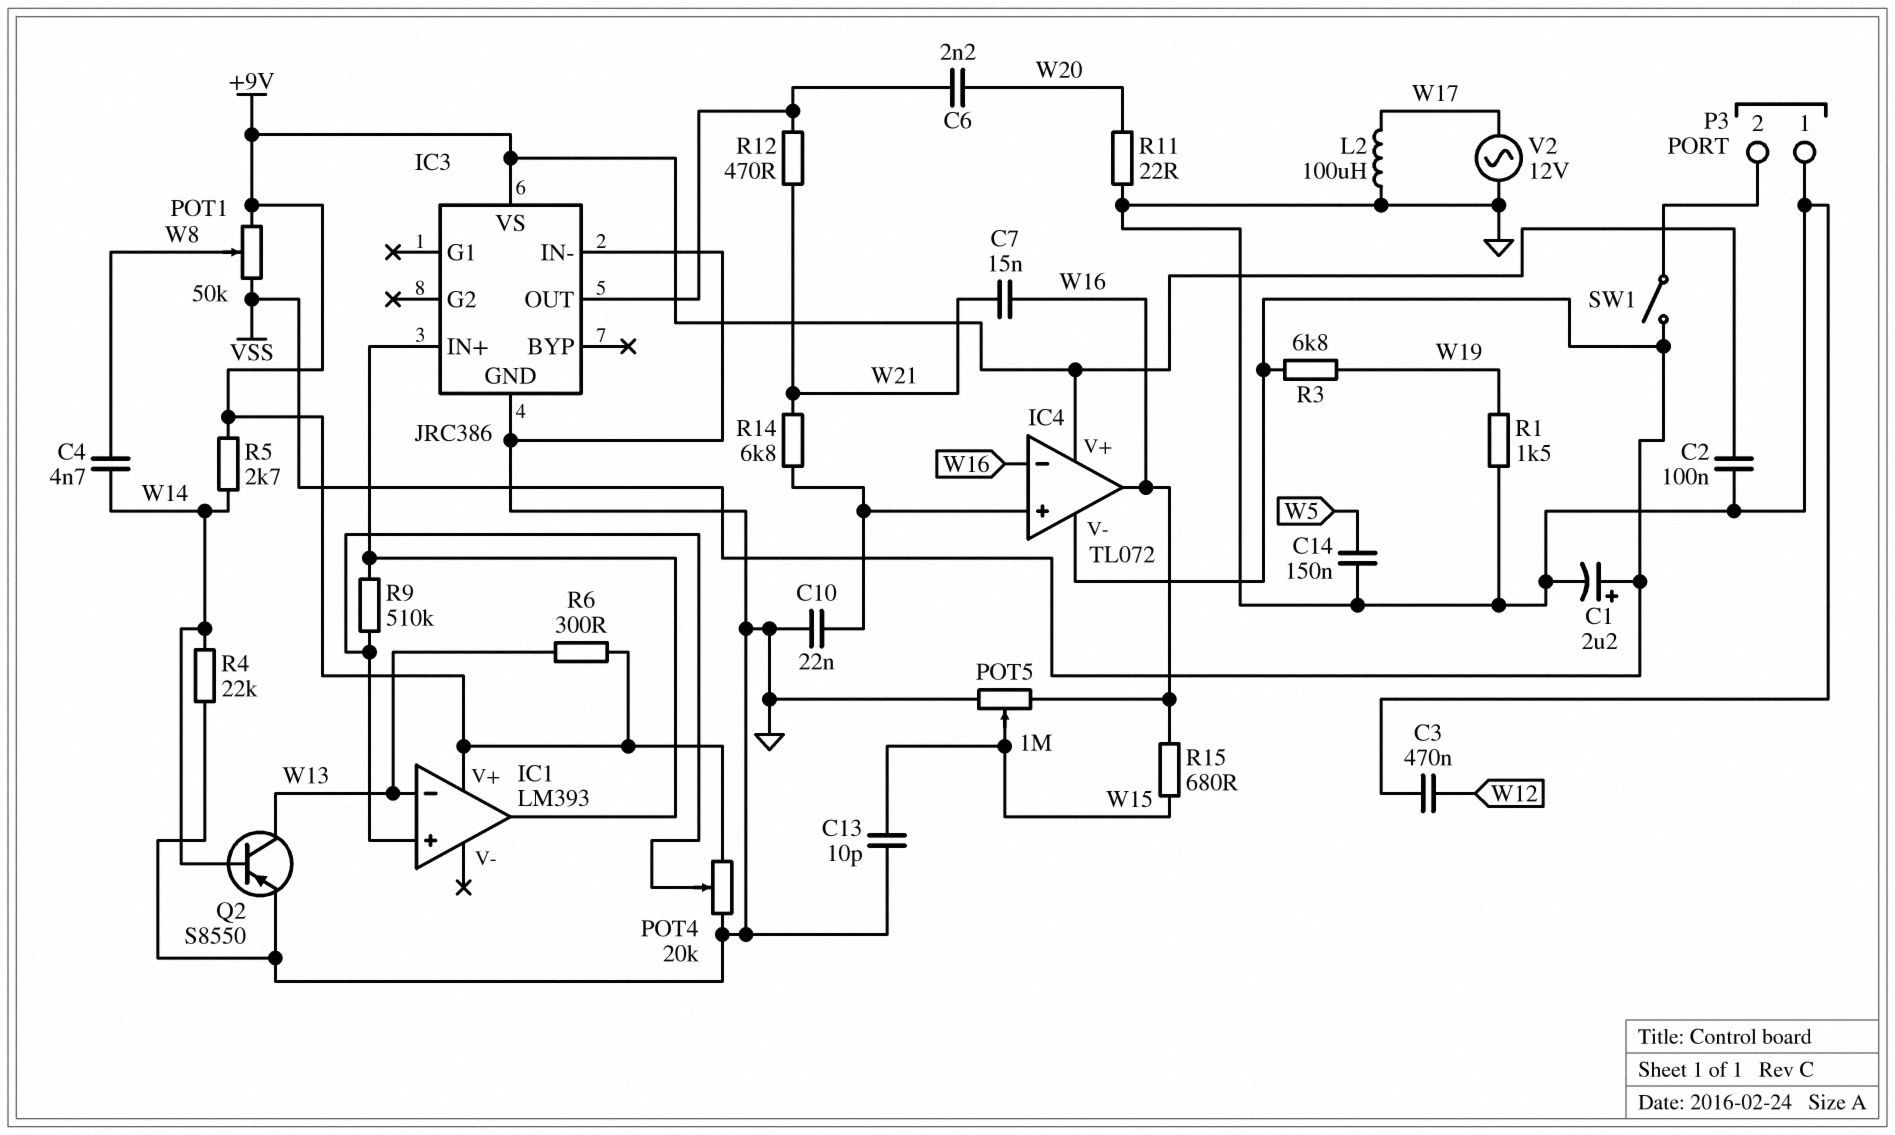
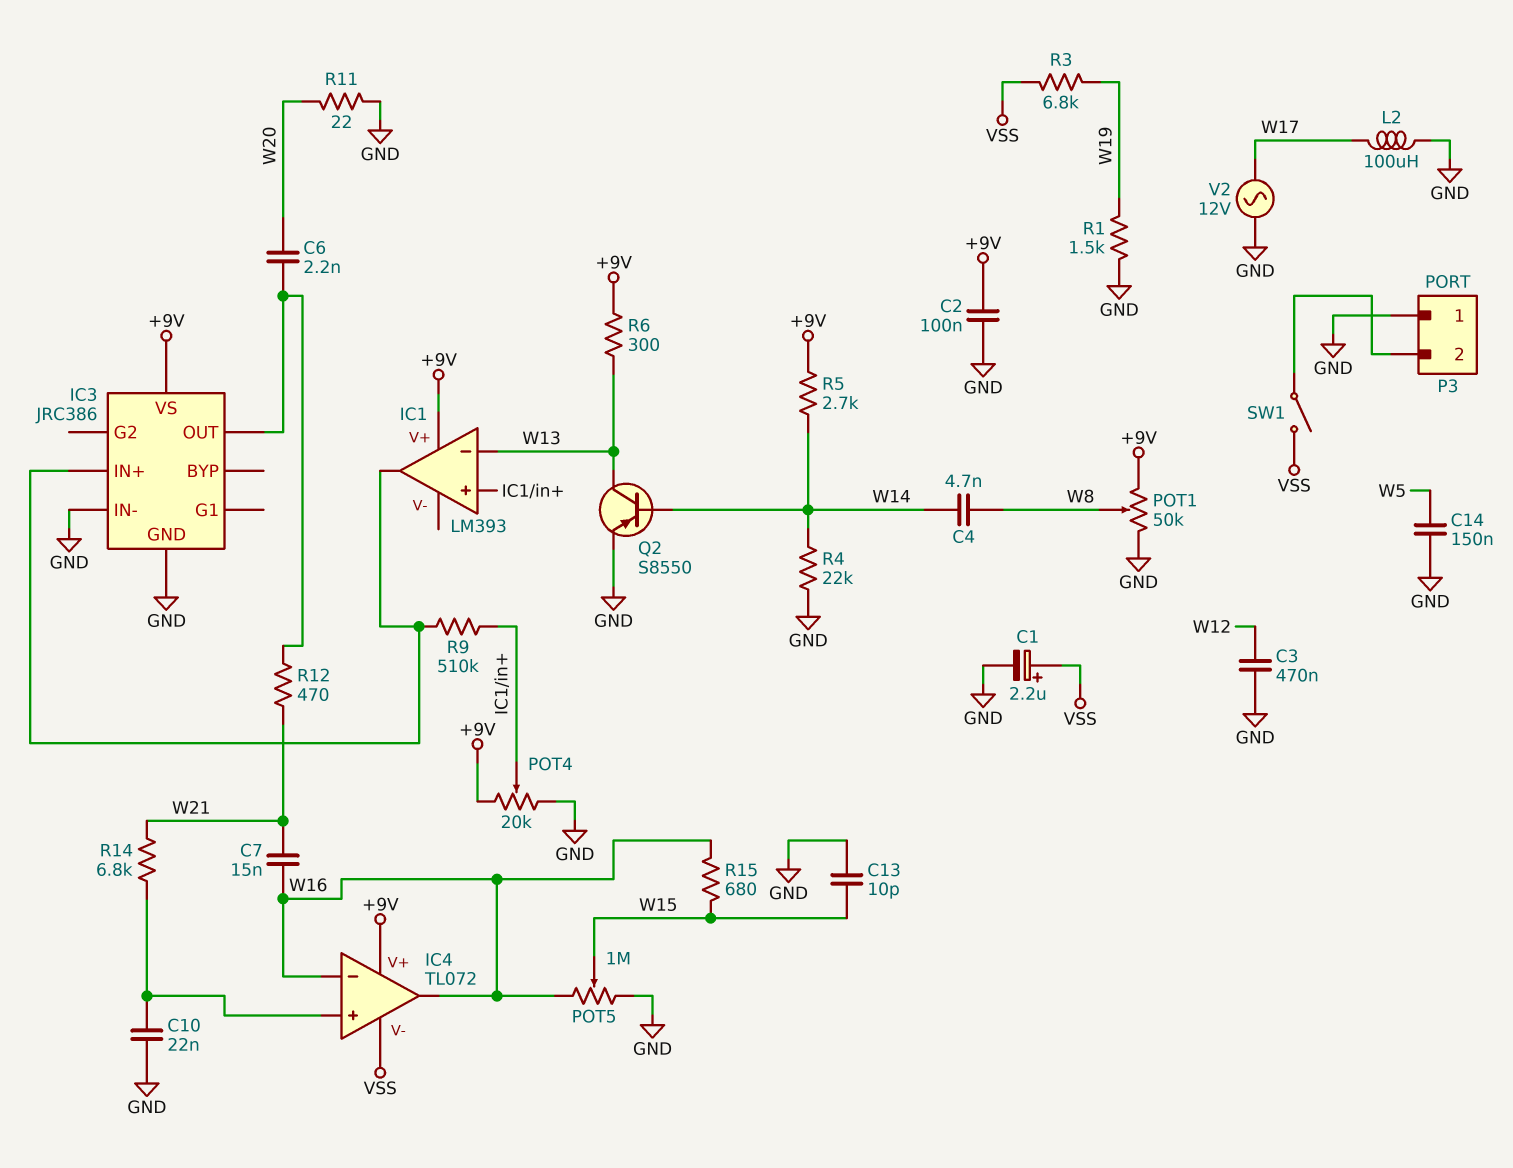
POT1: 50k (+9V, VSS, wiper W8) -> 50k (+9V, GND, wiper W8)

